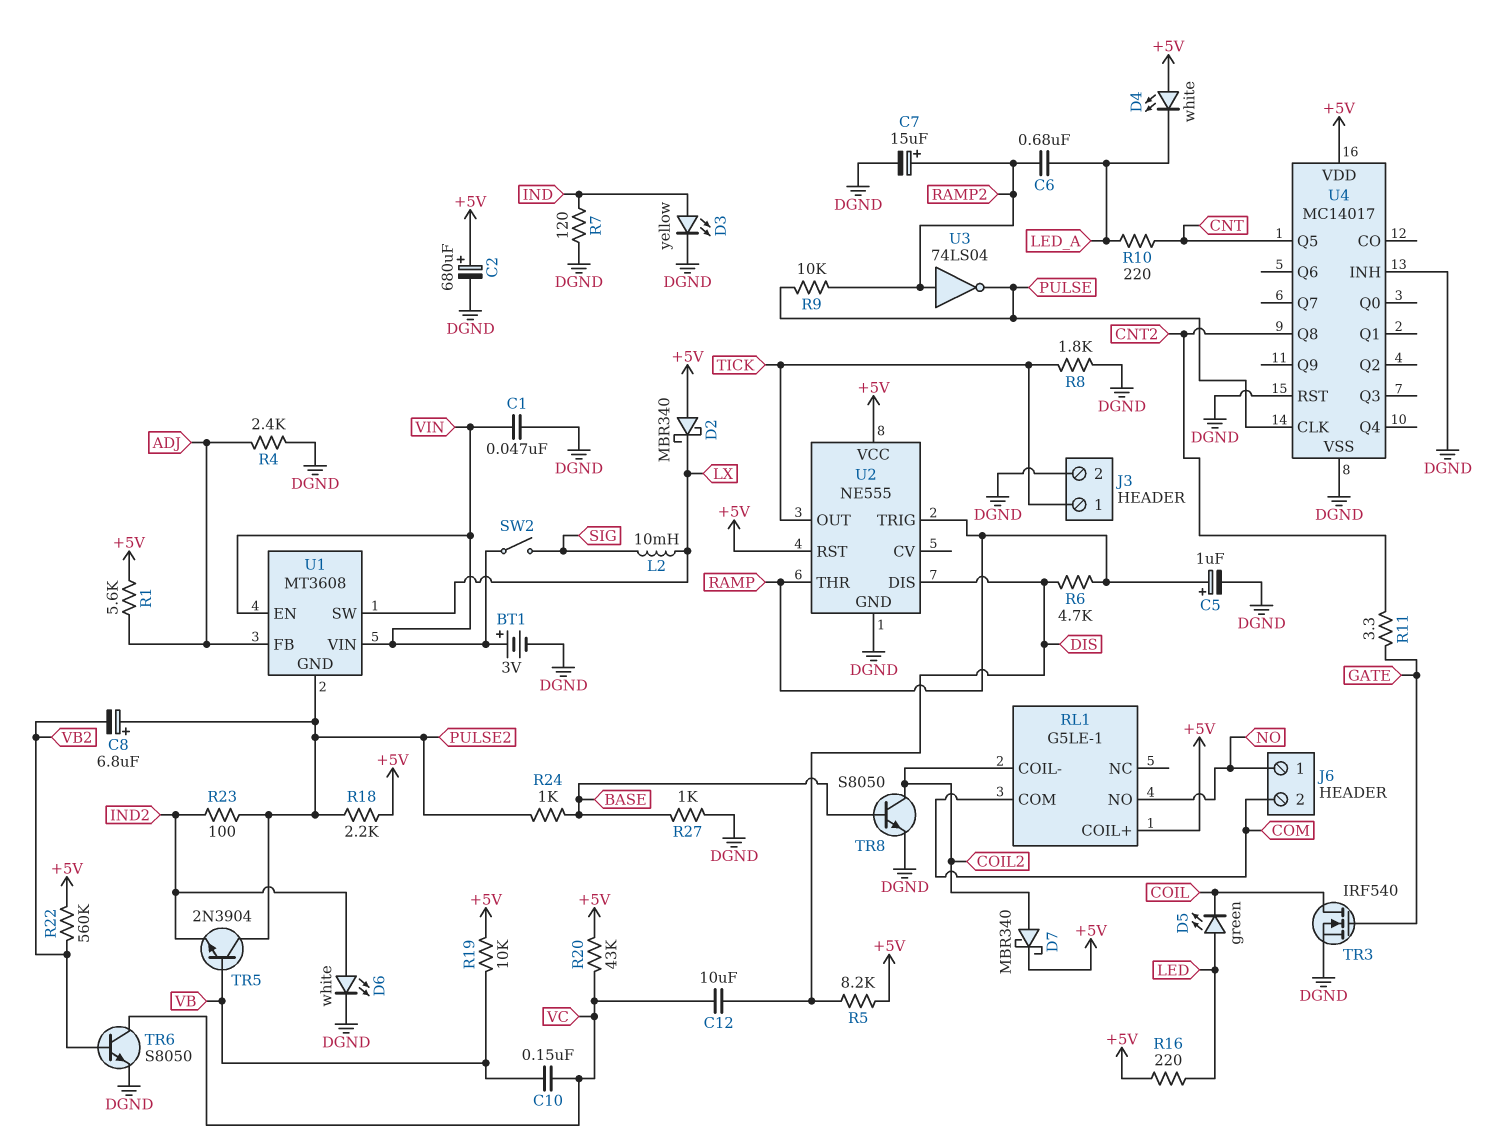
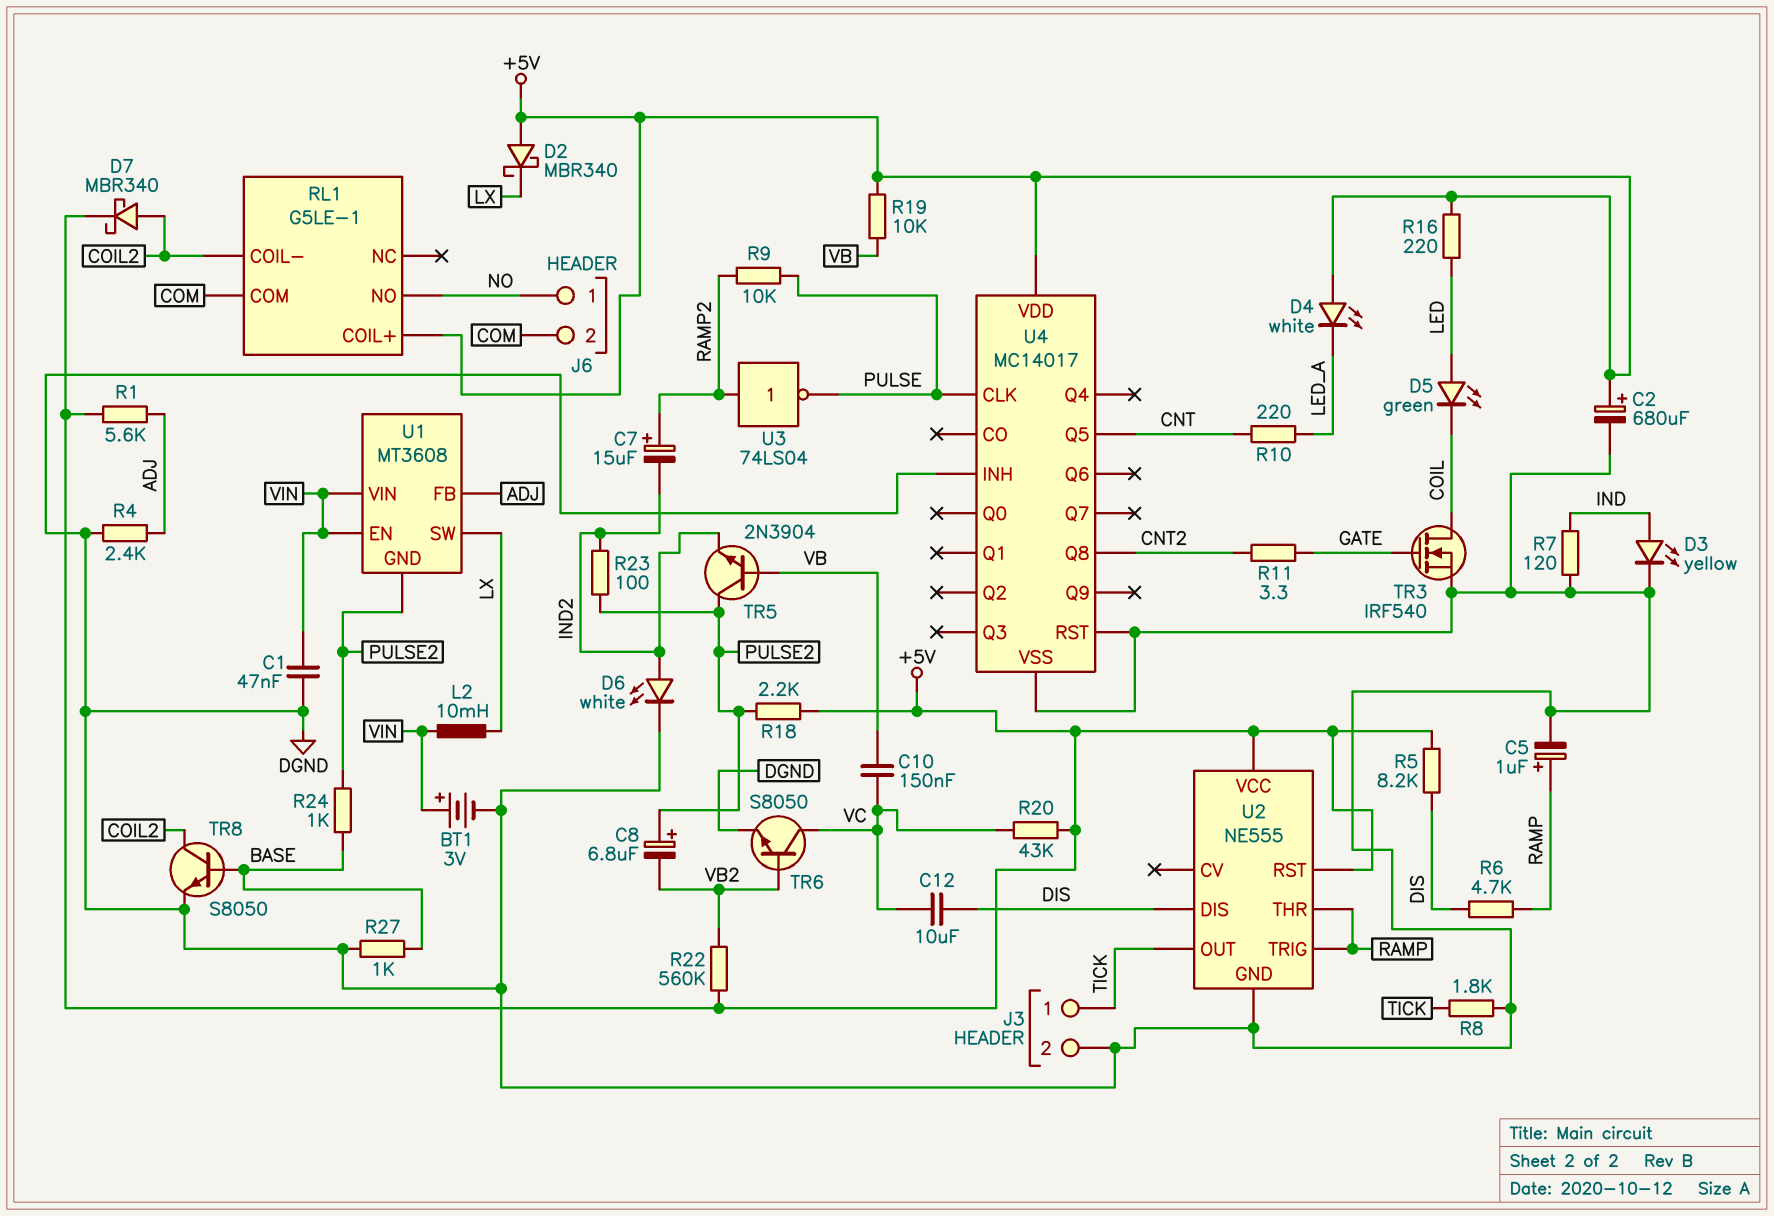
C6: 680nF (LED_A, RAMP2) -> none
C7: 15uF (plus RAMP2, minus DGND) -> 15uF (plus RAMP2, minus IND2)
L2: 10mH (LX, SIG) -> 10mH (LX, VIN)
SW2: switch (SIG, VIN) -> none

